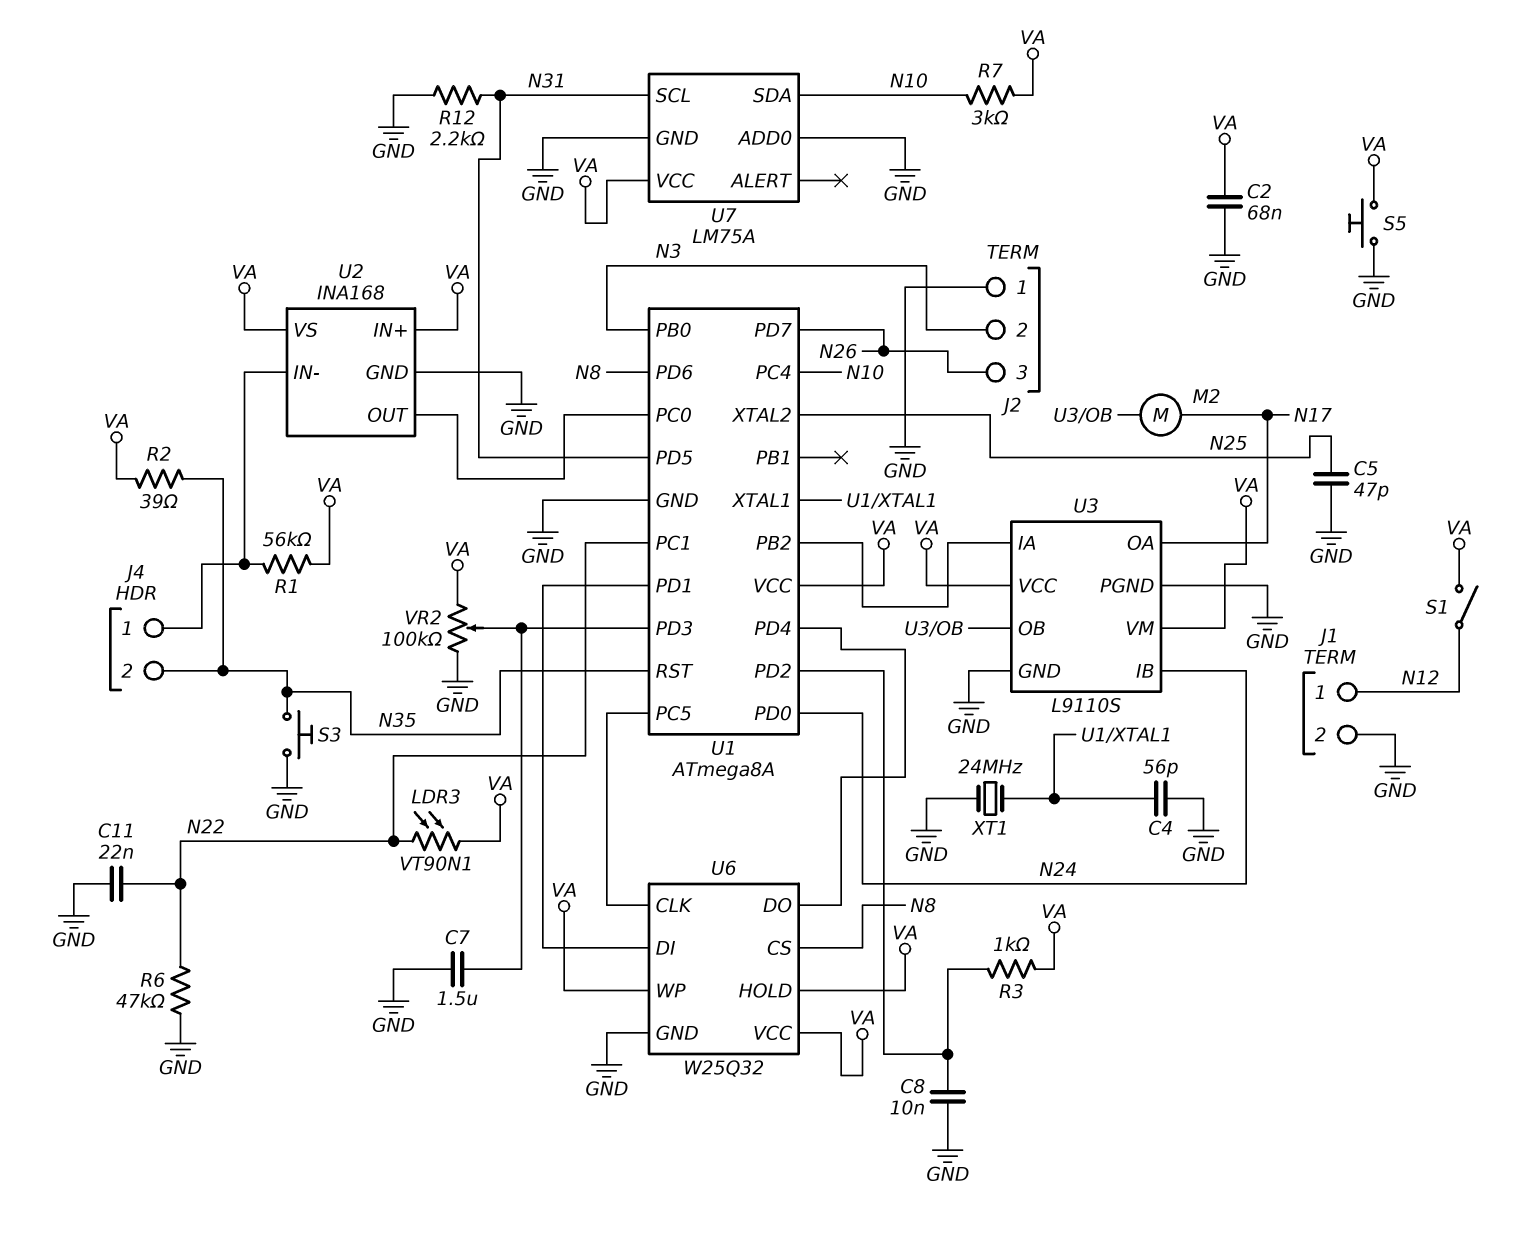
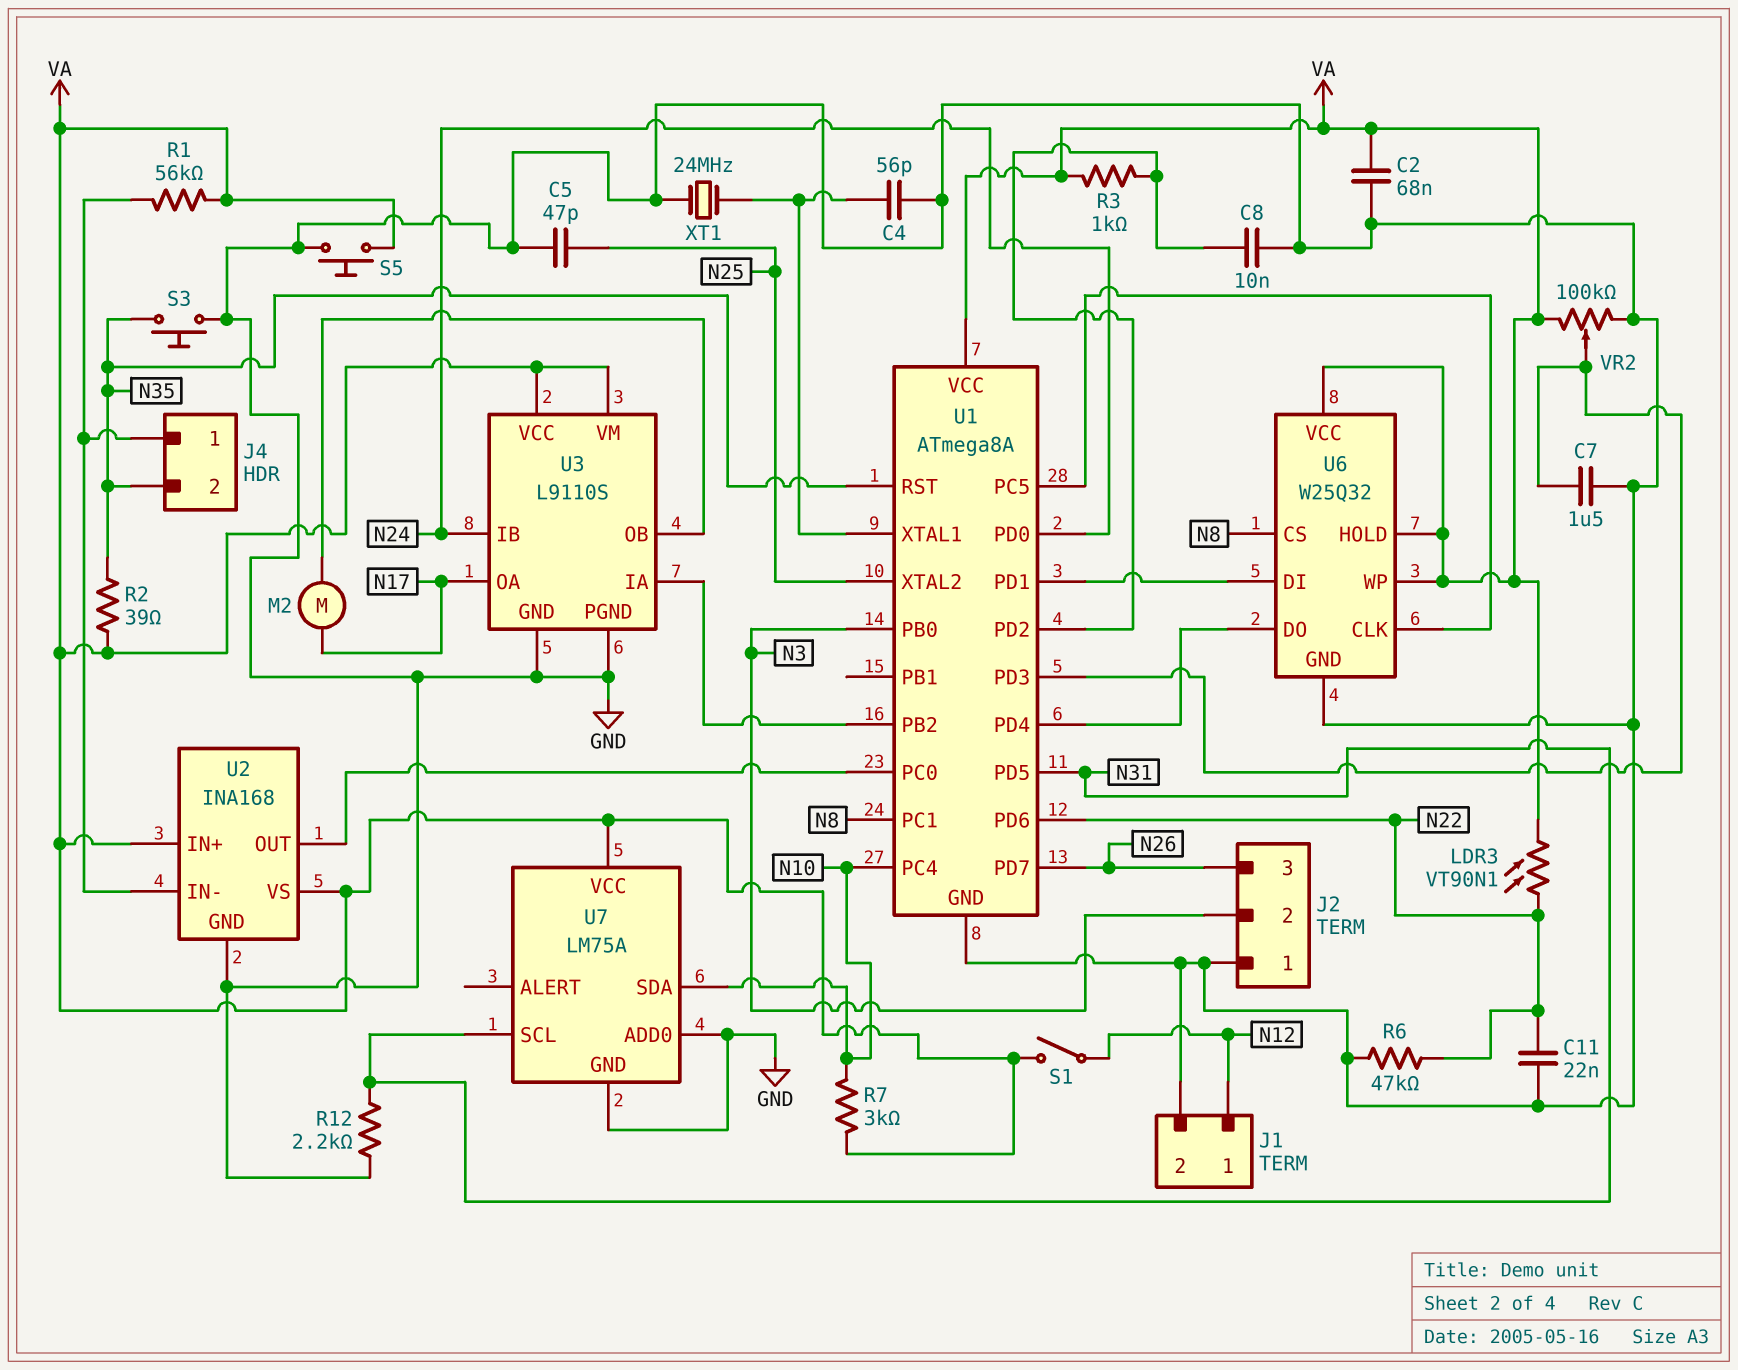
U1 pin PC1: N22 -> N8
U1 pin PD6: N8 -> N22

